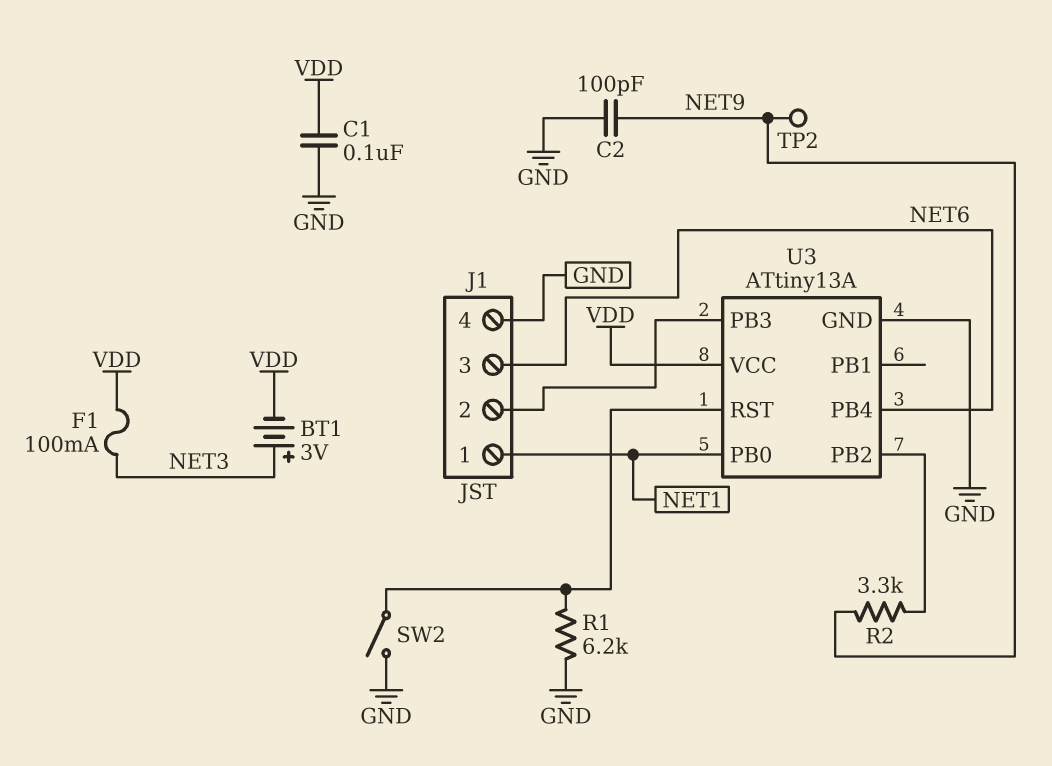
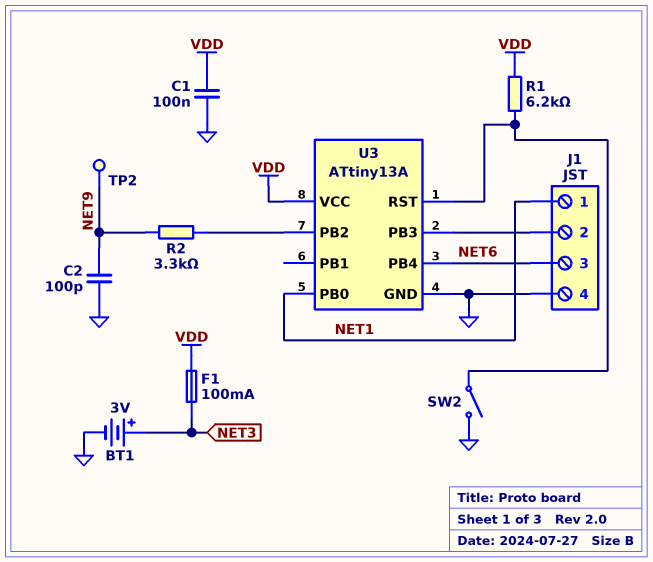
BT1: 3V (plus NET3, minus VDD) -> 3V (plus NET3, minus GND)
R1: 6.2k (GND, U3/RST) -> 6.2k (U3/RST, VDD)

